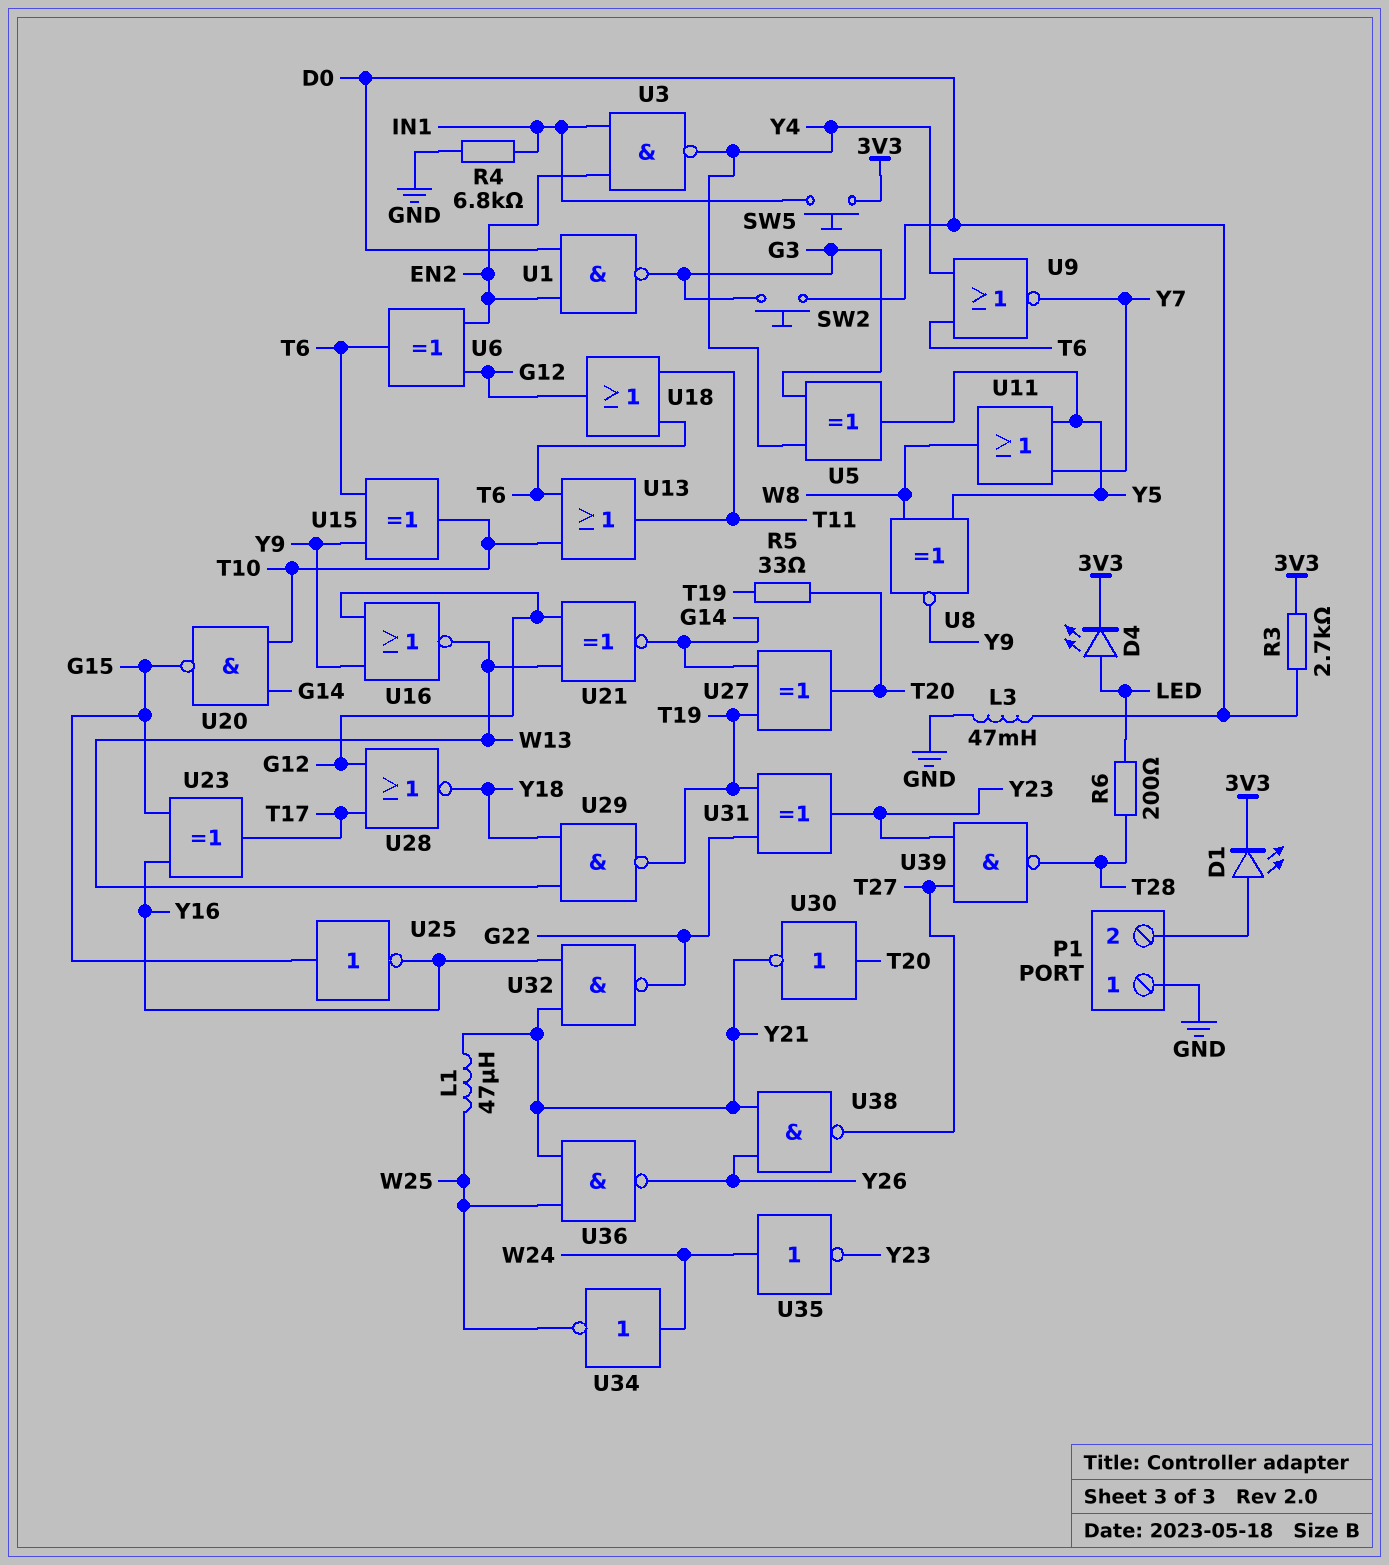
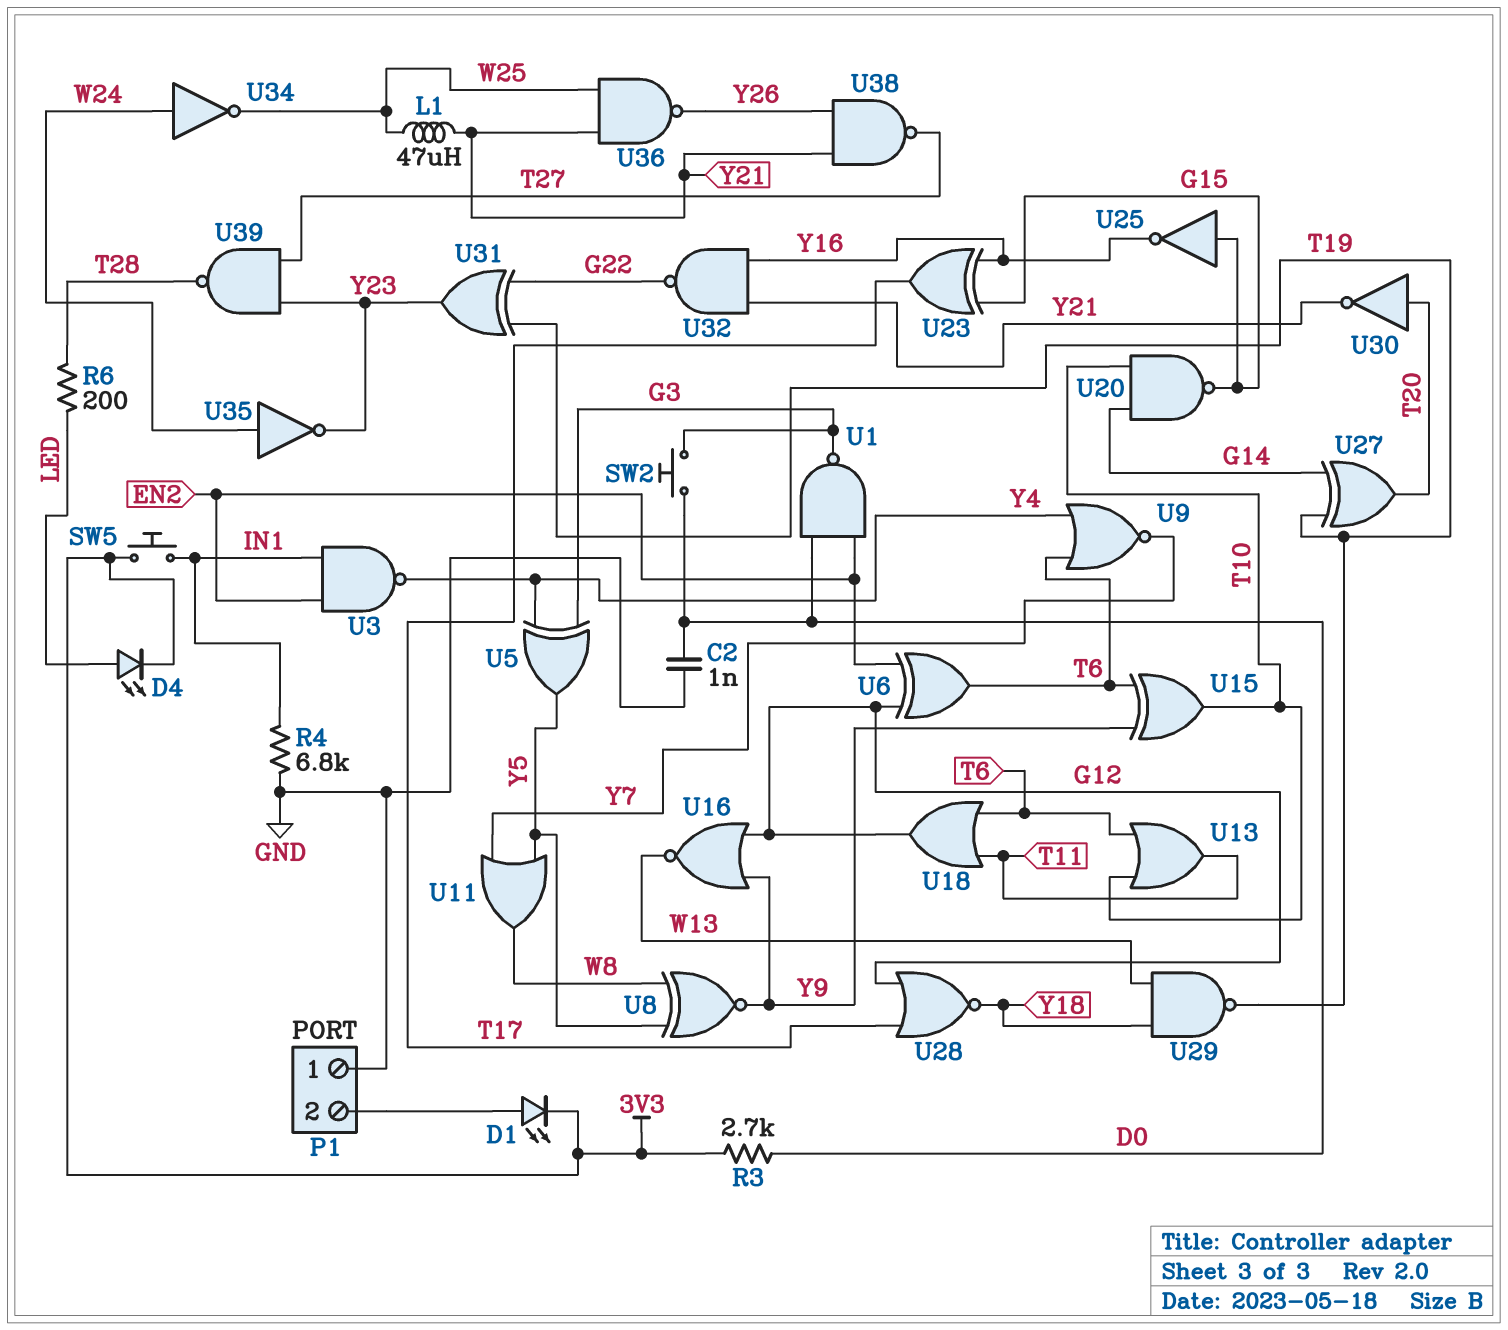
C2: none -> 1nF (D0, GND)
L3: 47mH (D0, GND) -> none
R5: 33 (T19, T20) -> none
U21: XNOR (in G12, in W13, out G14) -> none

